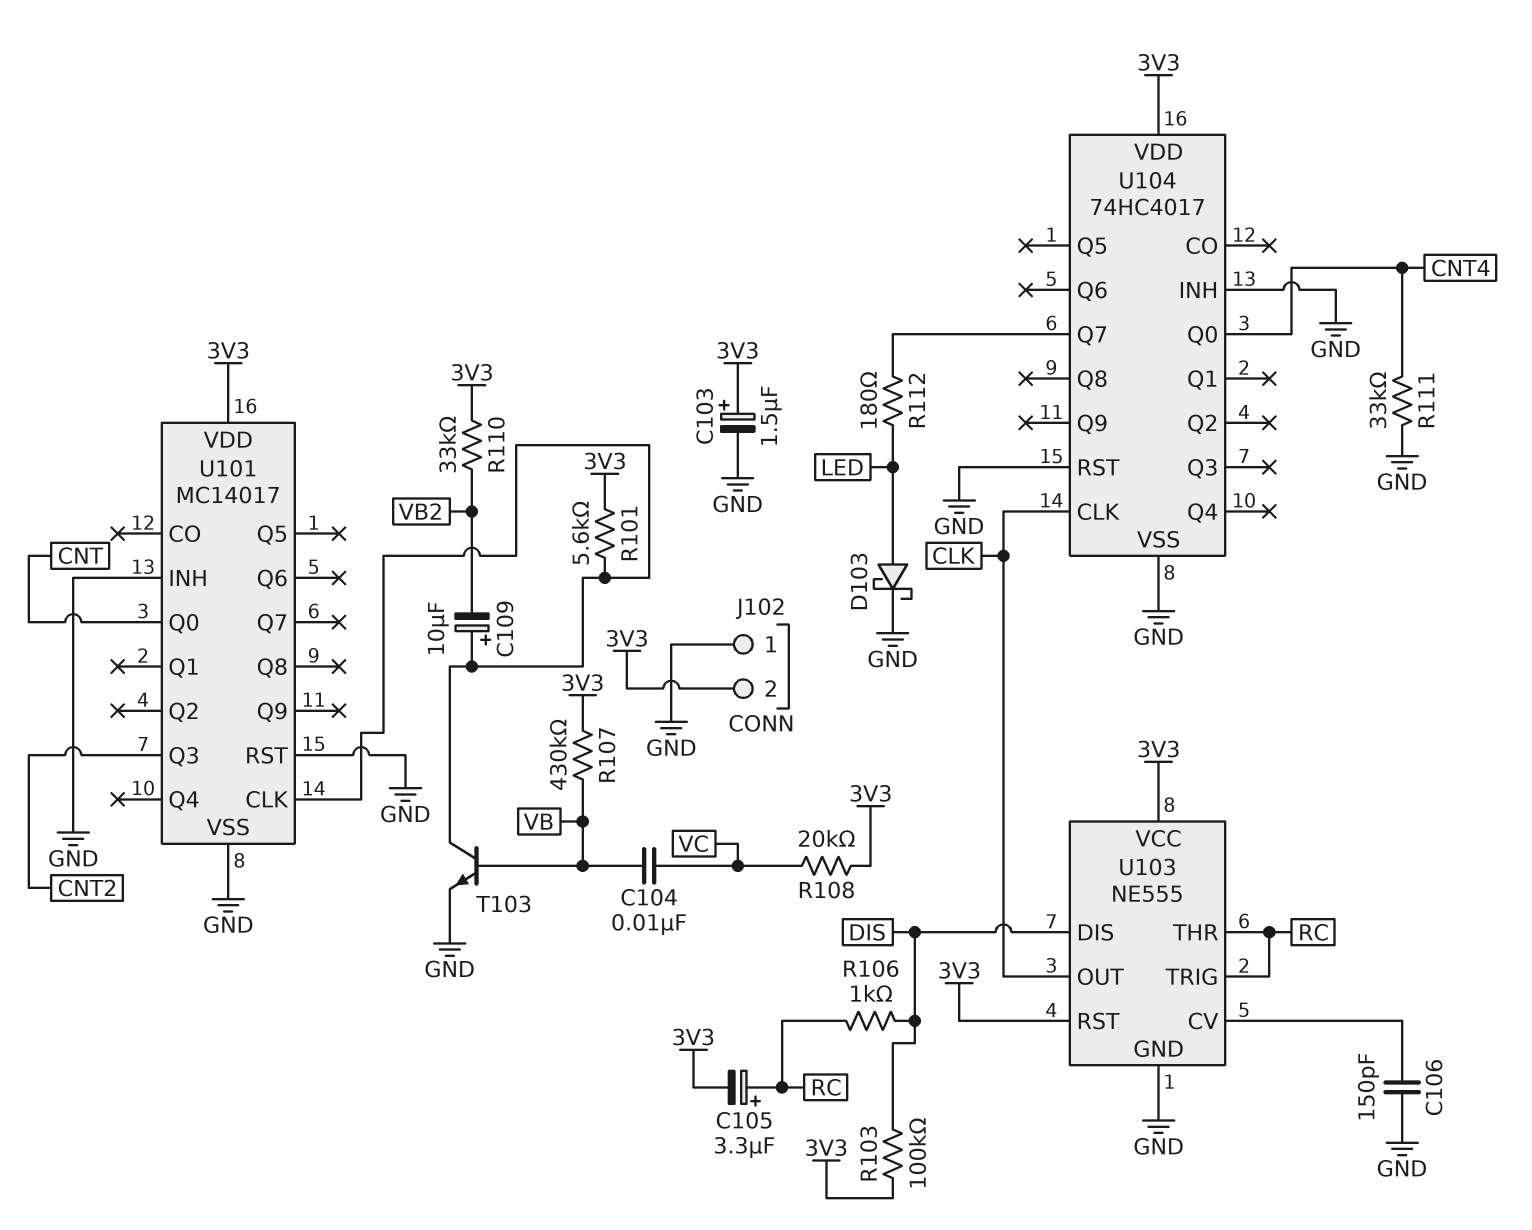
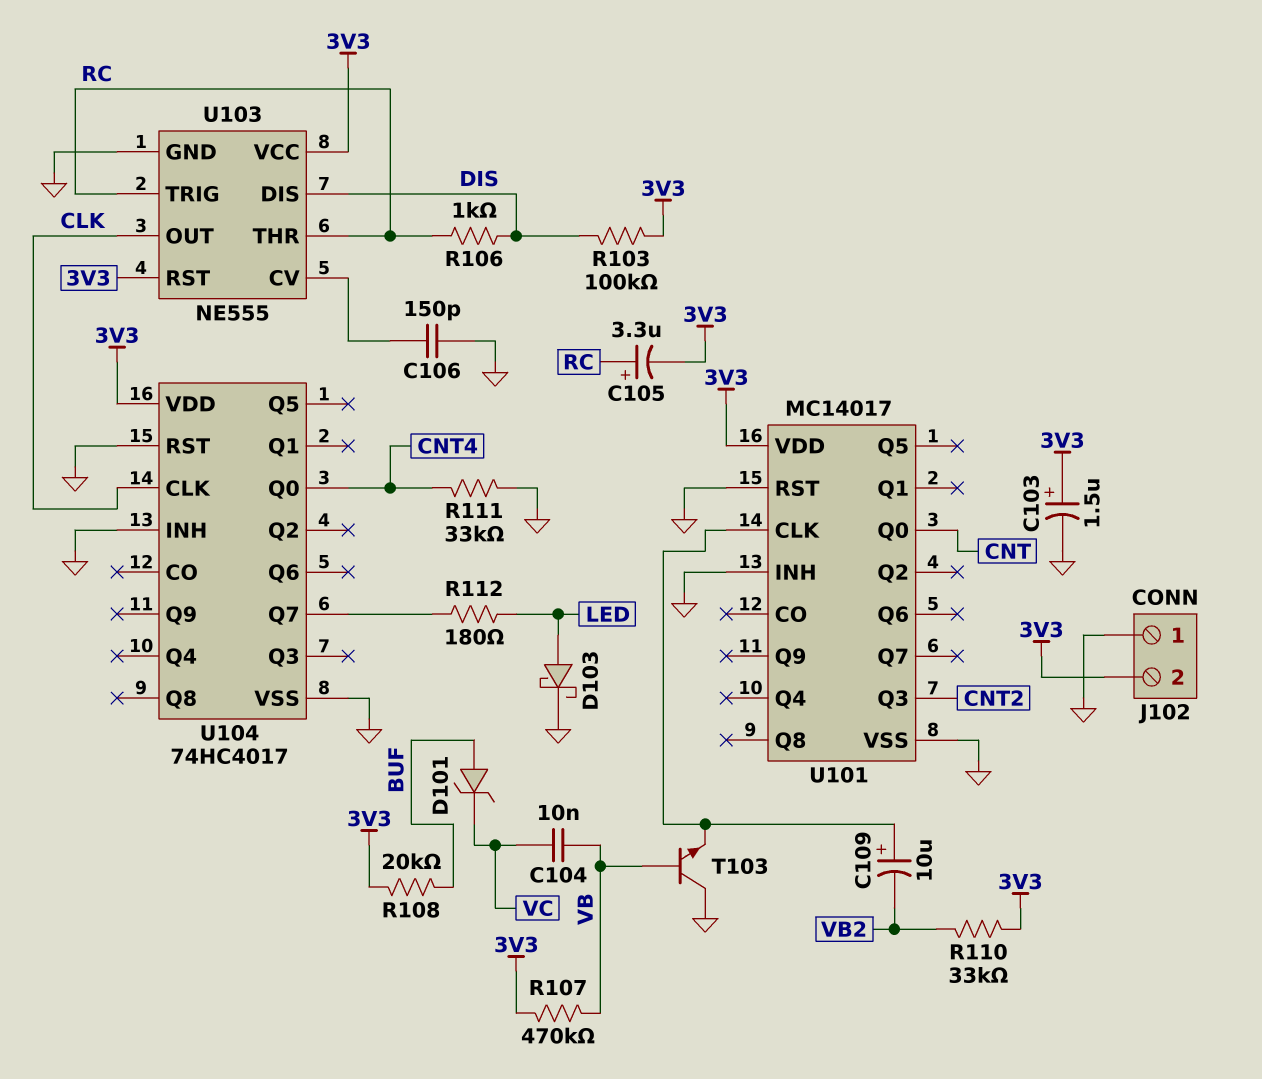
D101: none -> zener (A BUF, K VC)
R101: 5.6k (3V3, U101/CLK) -> none
R107: 430k (3V3, VB) -> 470k (3V3, VB)
R108: 20k (3V3, VC) -> 20k (3V3, BUF)
T103: NPN (B VB, C U101/CLK, E GND) -> NPN (B VB, C GND, E U101/CLK)

